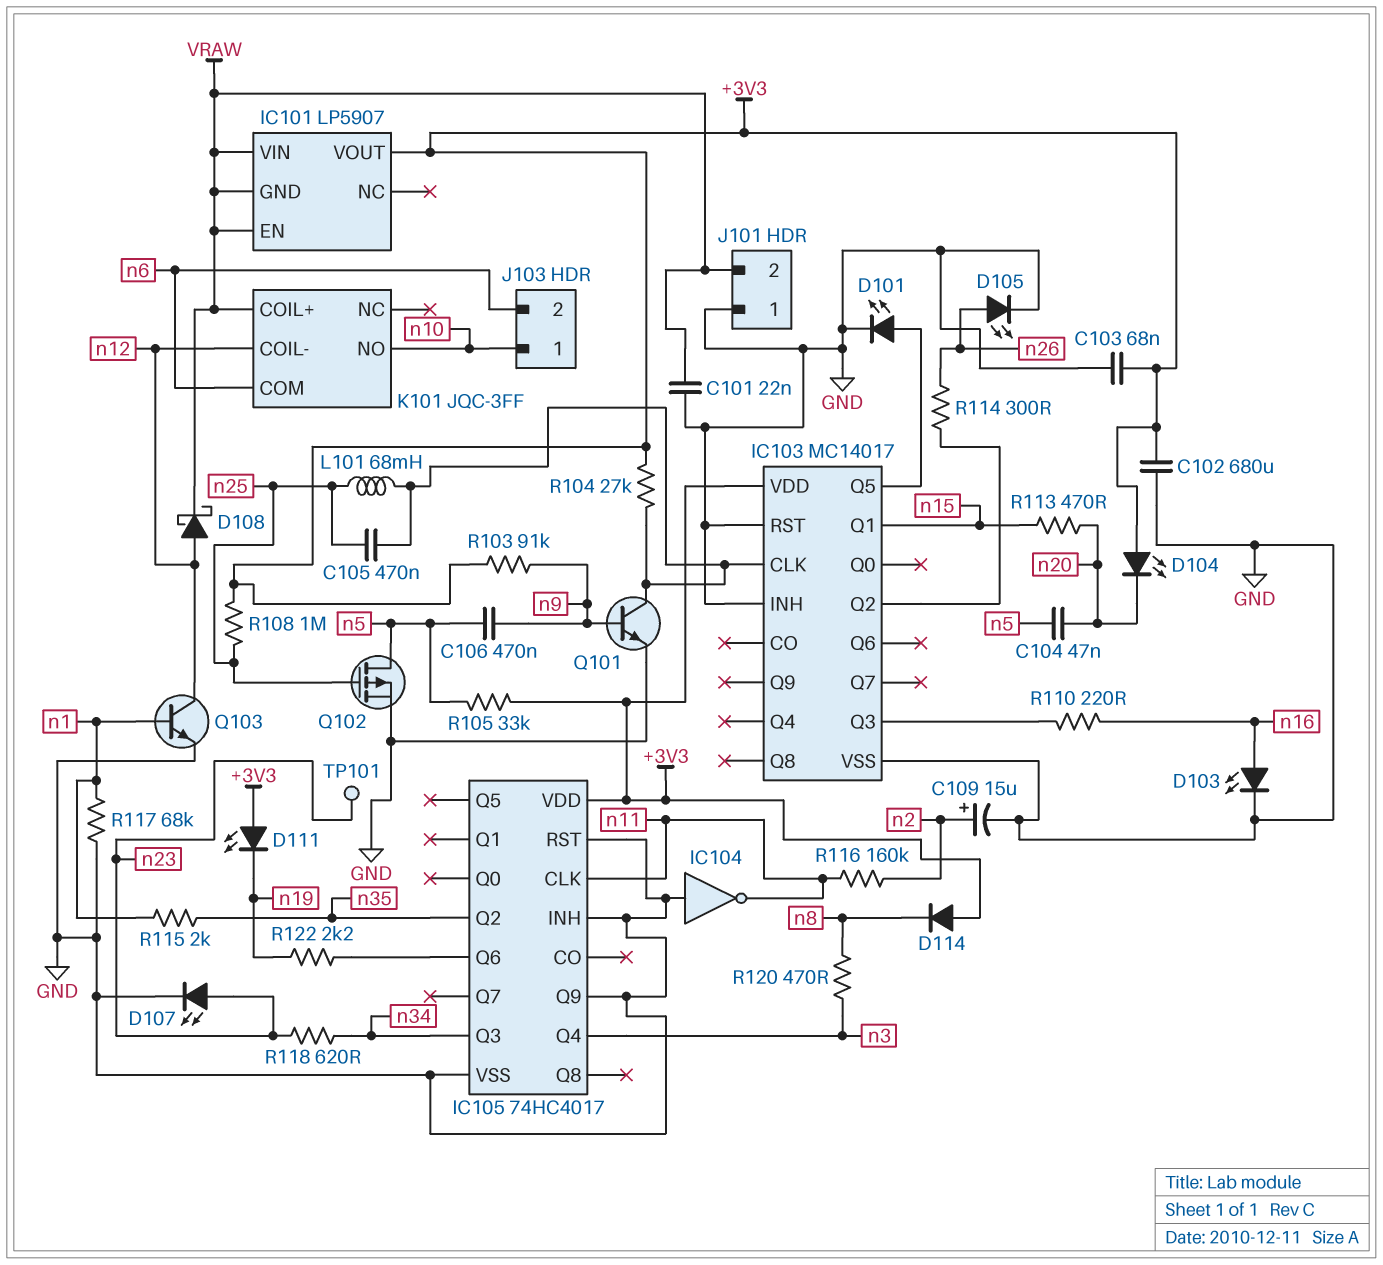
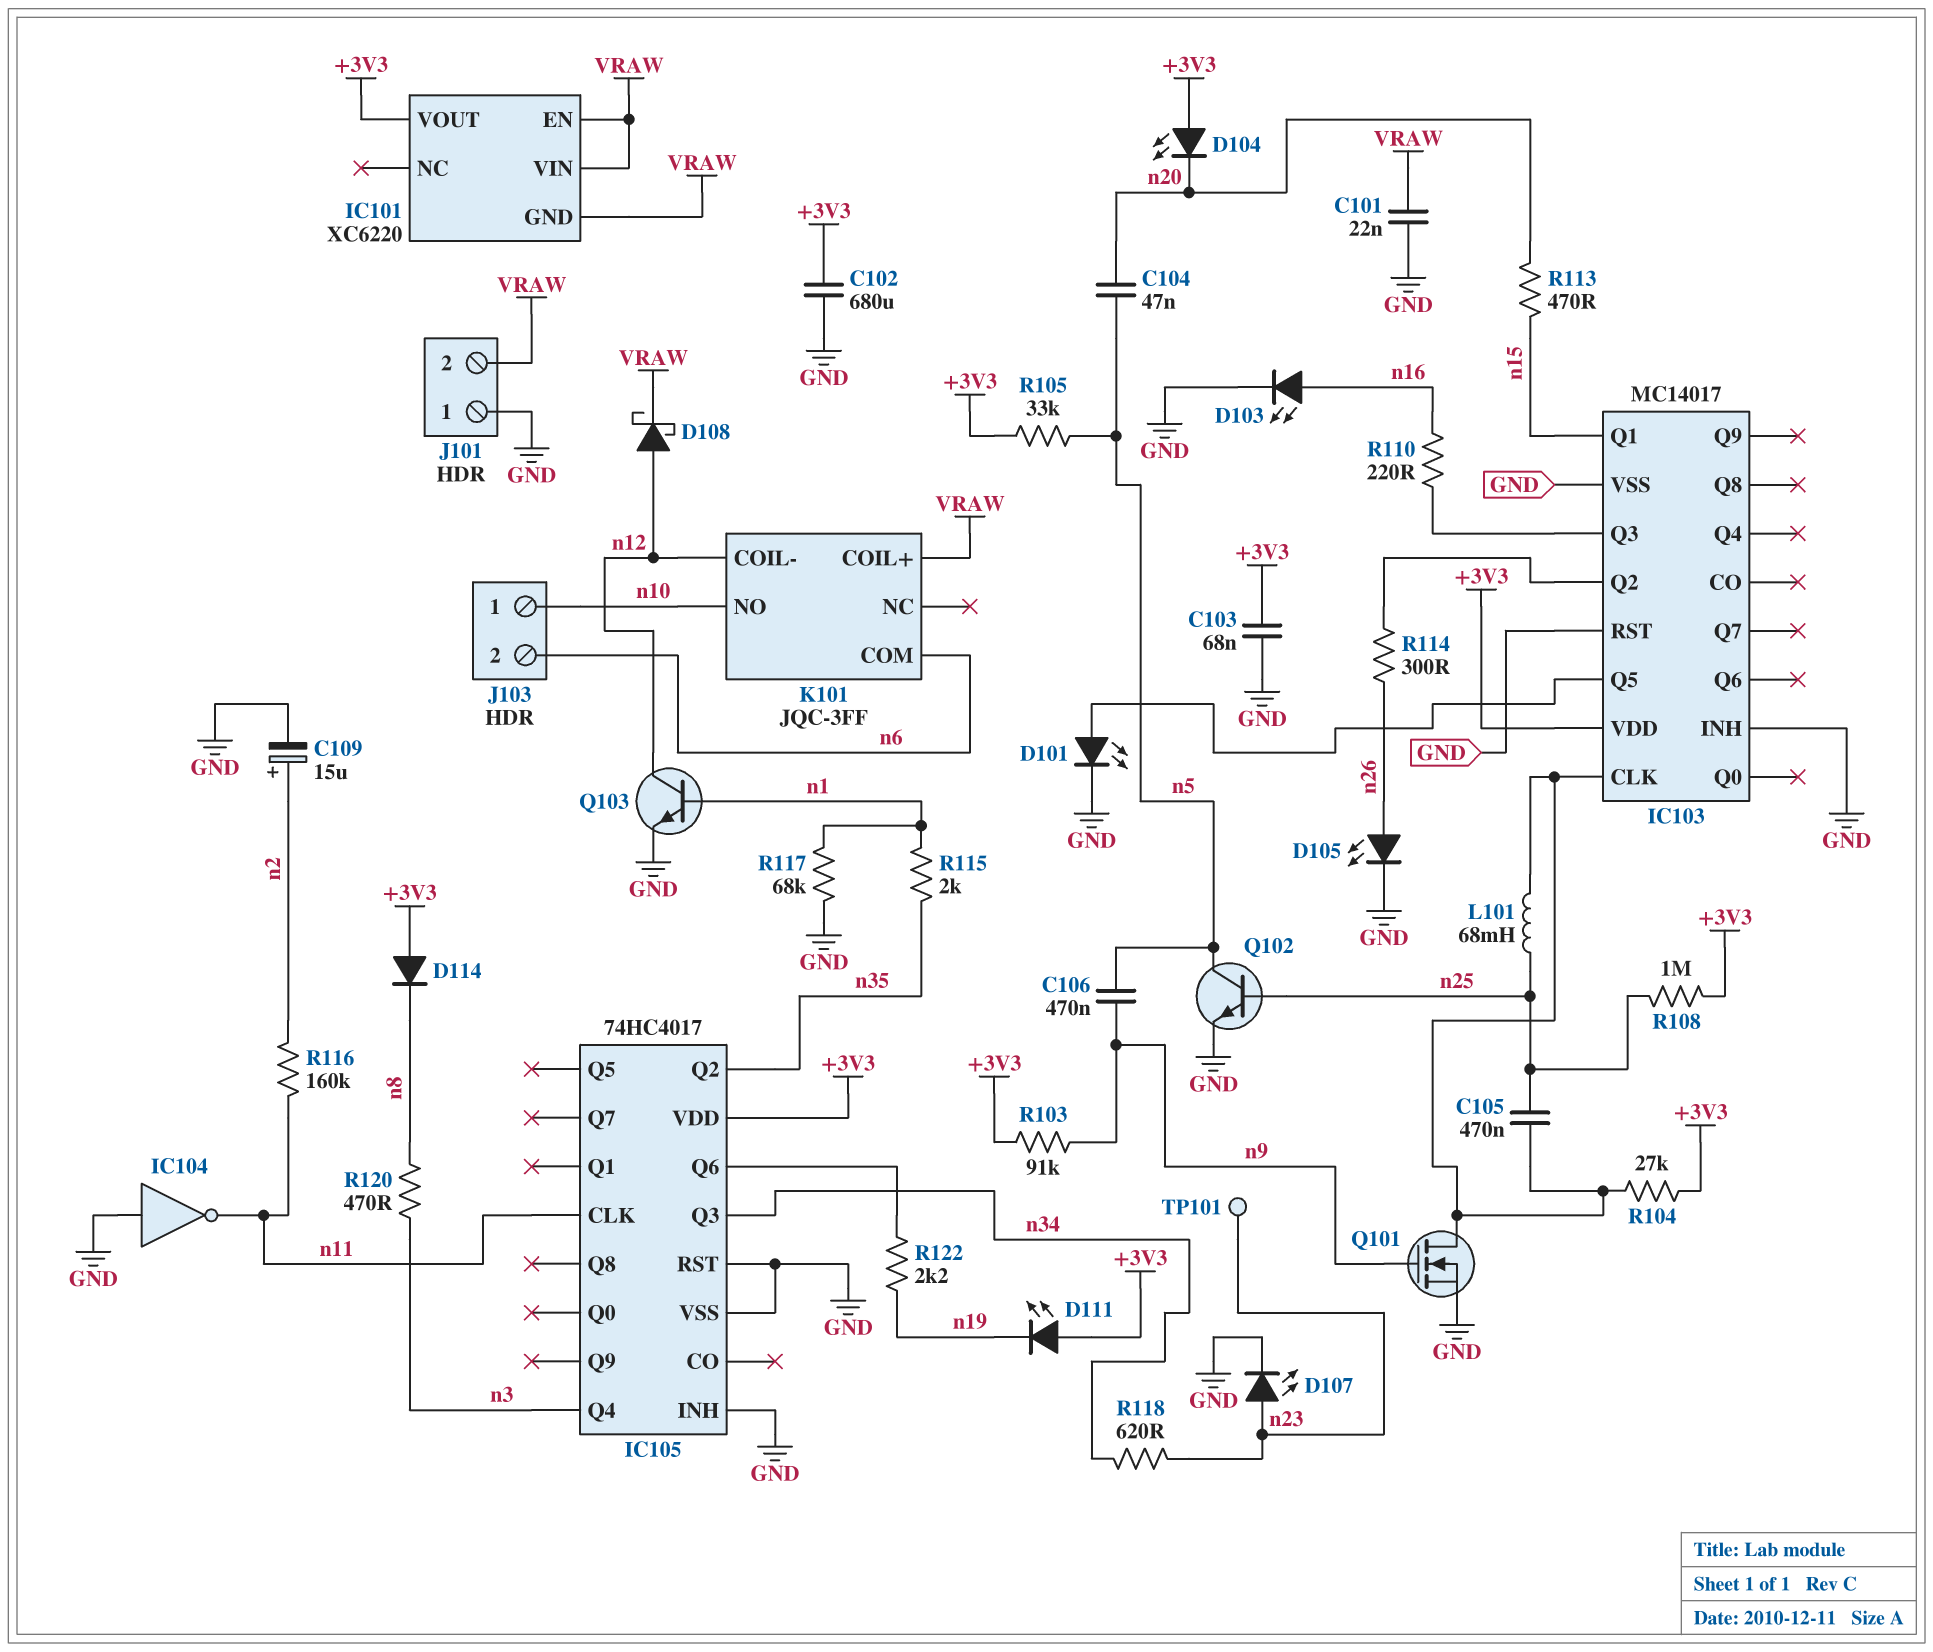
IC101: LP5907 -> XC6220
IC105 pin Q9: GND -> none
Q101: NPN (B n9, C IC103/CLK, E GND) -> NMOS (G n9, D IC103/CLK, S GND)
Q102: PMOS (G n25, D n5, S GND) -> NPN (B n25, C n5, E GND)

